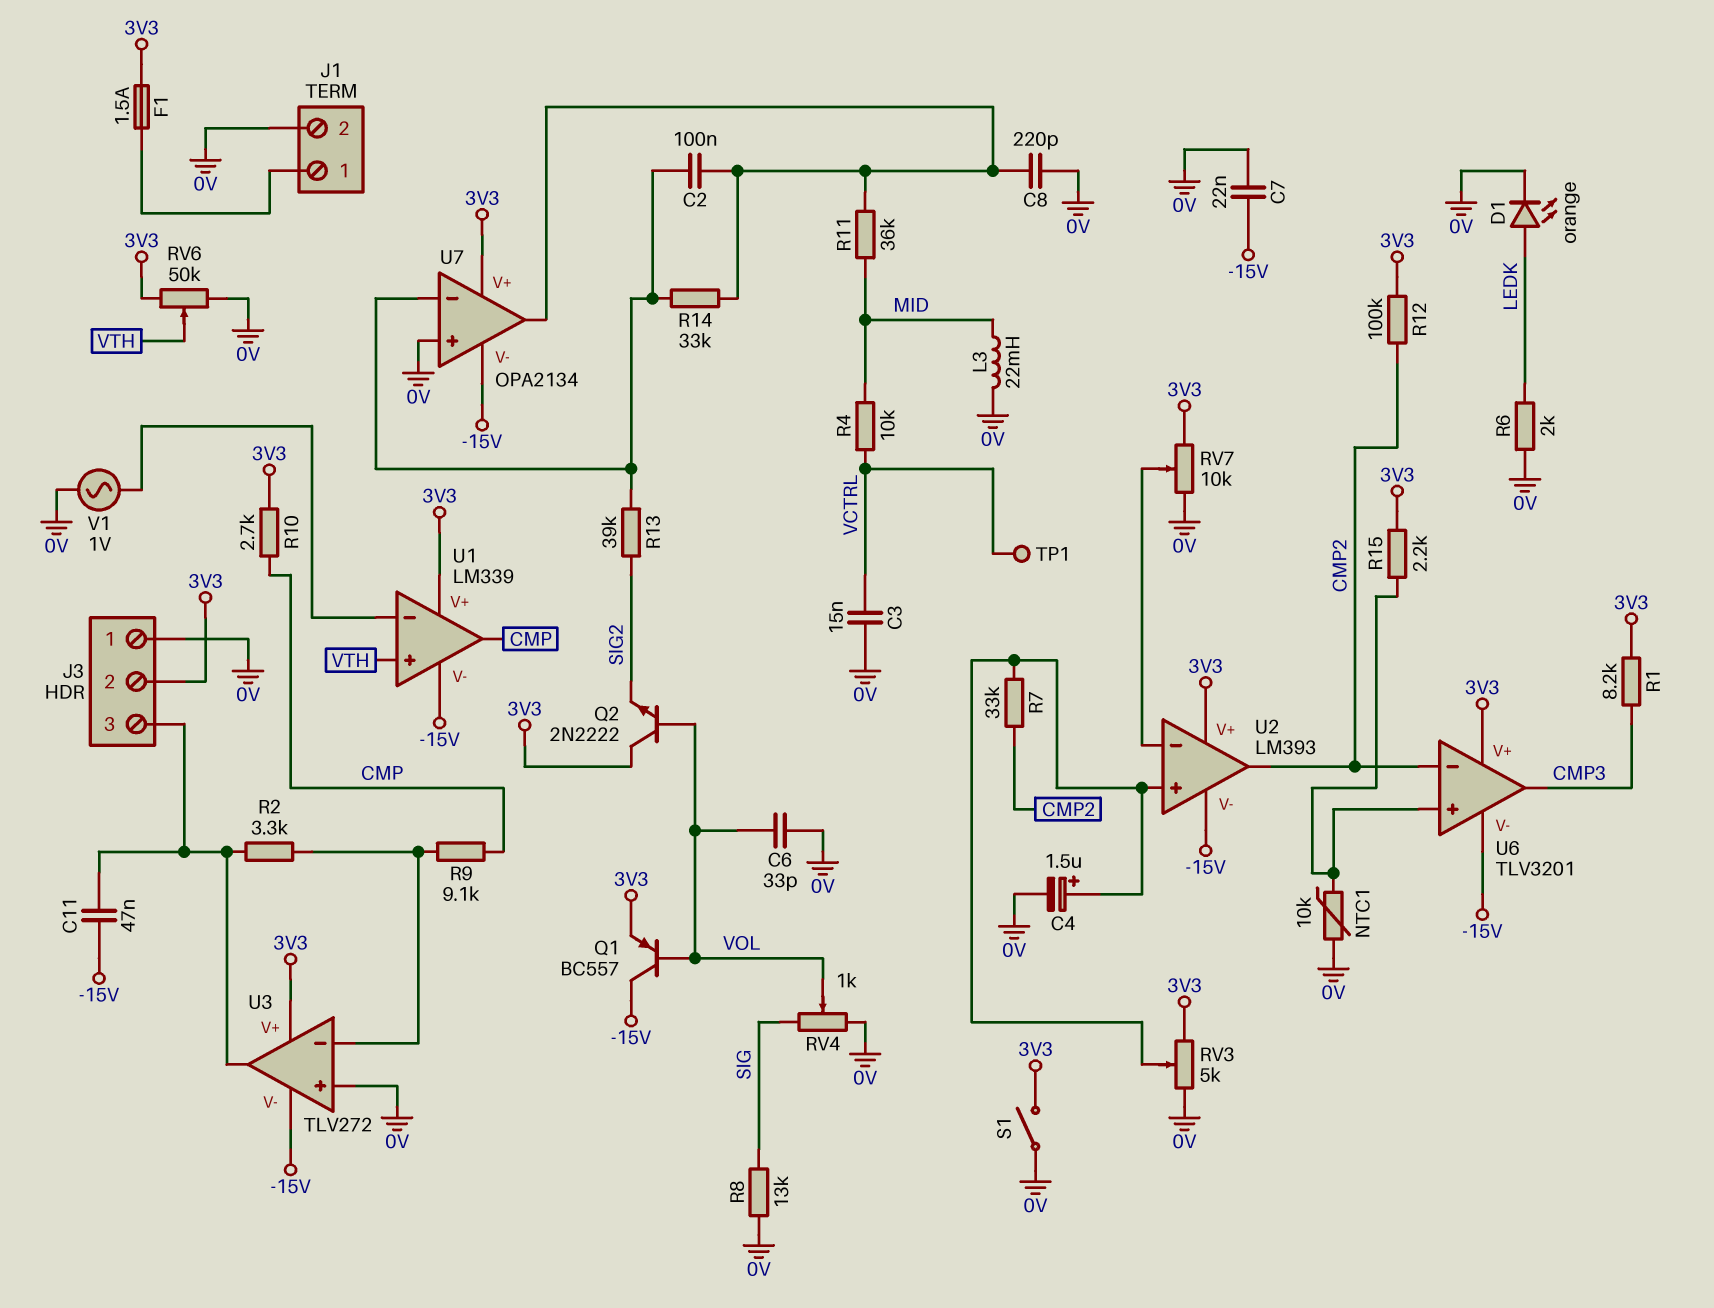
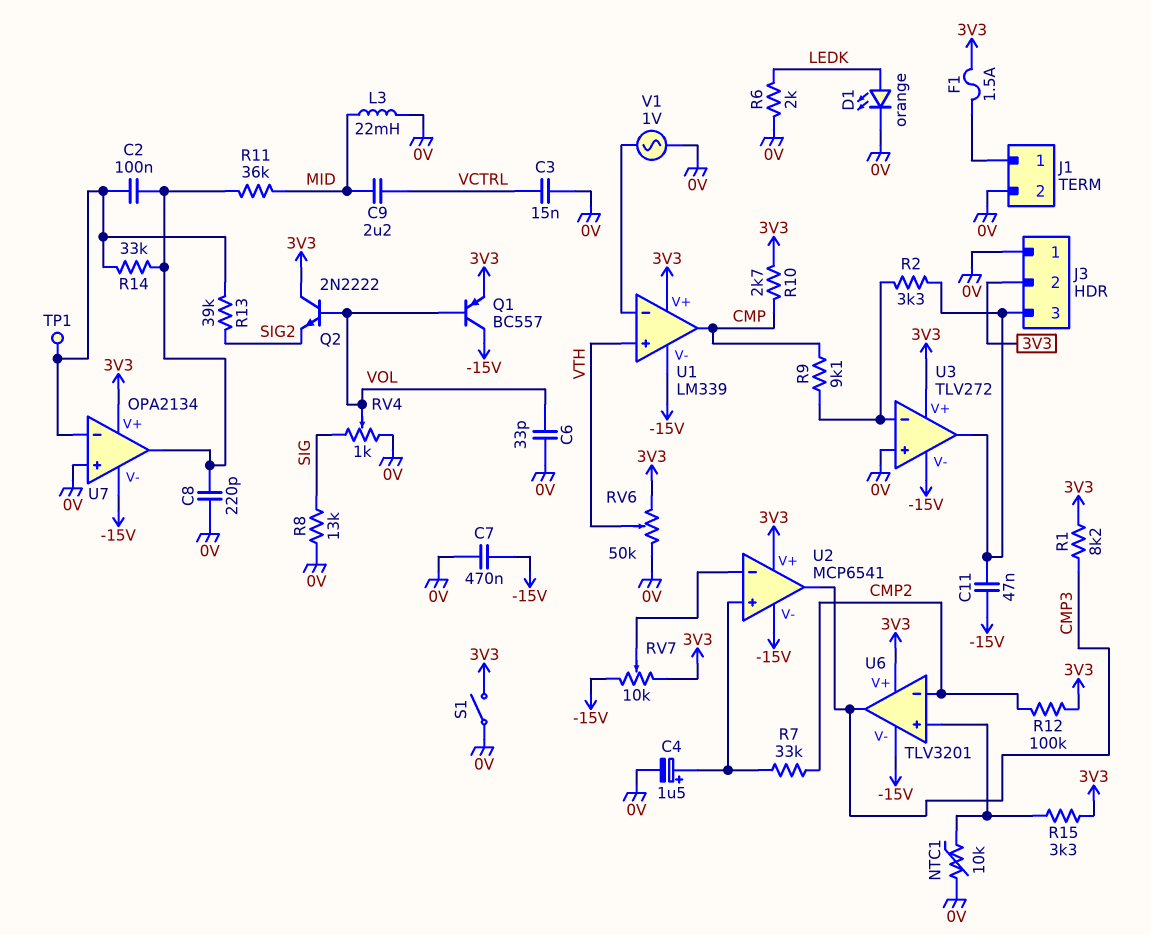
C7: 22nF (-15V, 0V) -> 470nF (-15V, 0V)
C9: none -> 2.2uF (MID, VCTRL)
R4: 10k (MID, VCTRL) -> none
R15: 2.2k (3V3, U6/in+) -> 3.3k (3V3, U6/in+)
RV3: 5k (0V, 3V3, wiper U2/in+) -> none
RV7: 10k (0V, 3V3, wiper U2/in-) -> 10k (-15V, 3V3, wiper U2/in-)
TP1: test point (VCTRL) -> test point (U7/in-)
U2: LM393 -> MCP6541
U2 pin out: CMP2 -> CMP3

